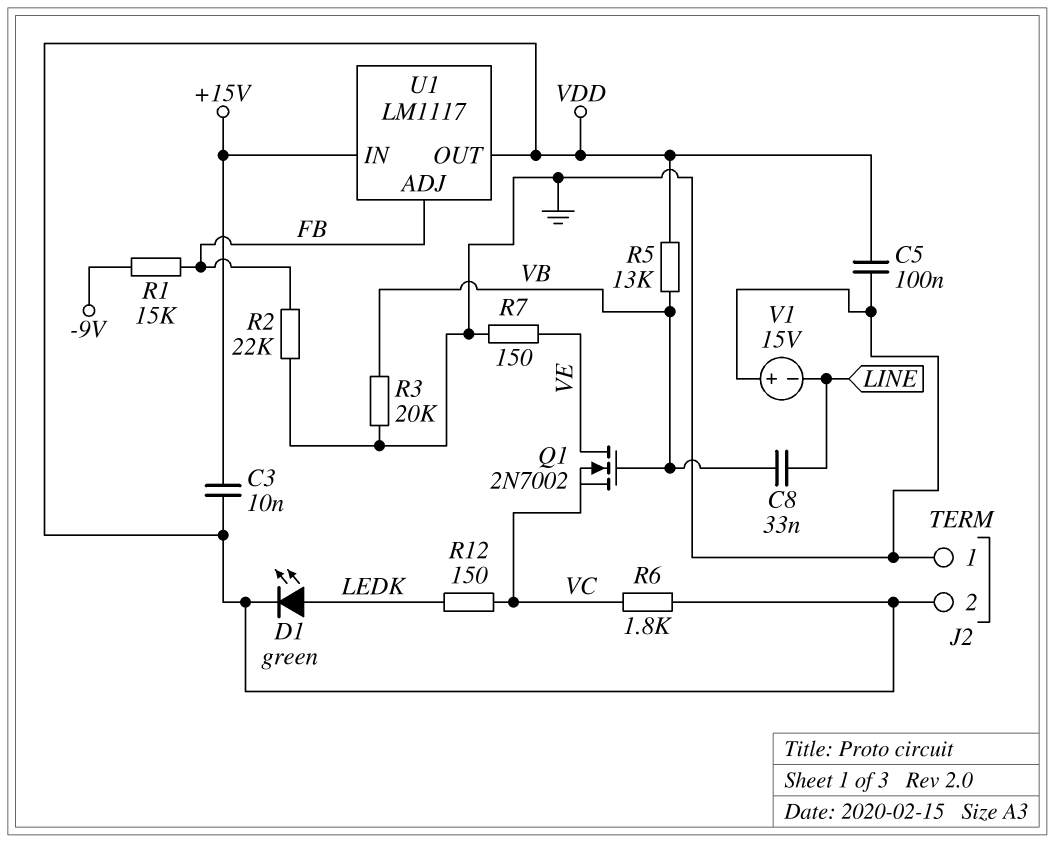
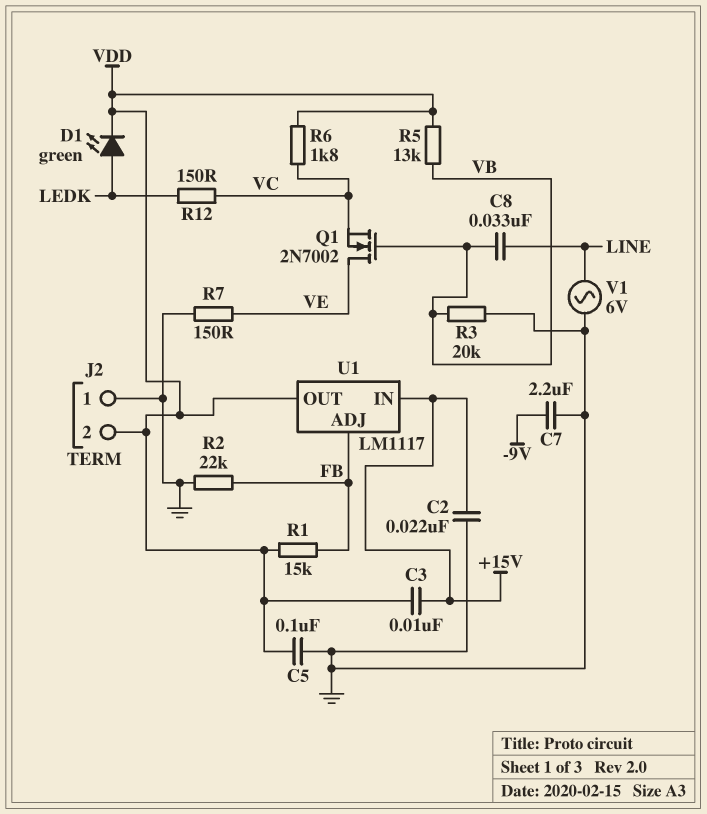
C2: none -> 22nF (+15V, GND)
C7: none -> 2.2uF (-9V, GND)
R1: 15k (-9V, FB) -> 15k (FB, VDD)
V1: 15V (plus GND, minus LINE) -> AC 6V (GND, LINE)

